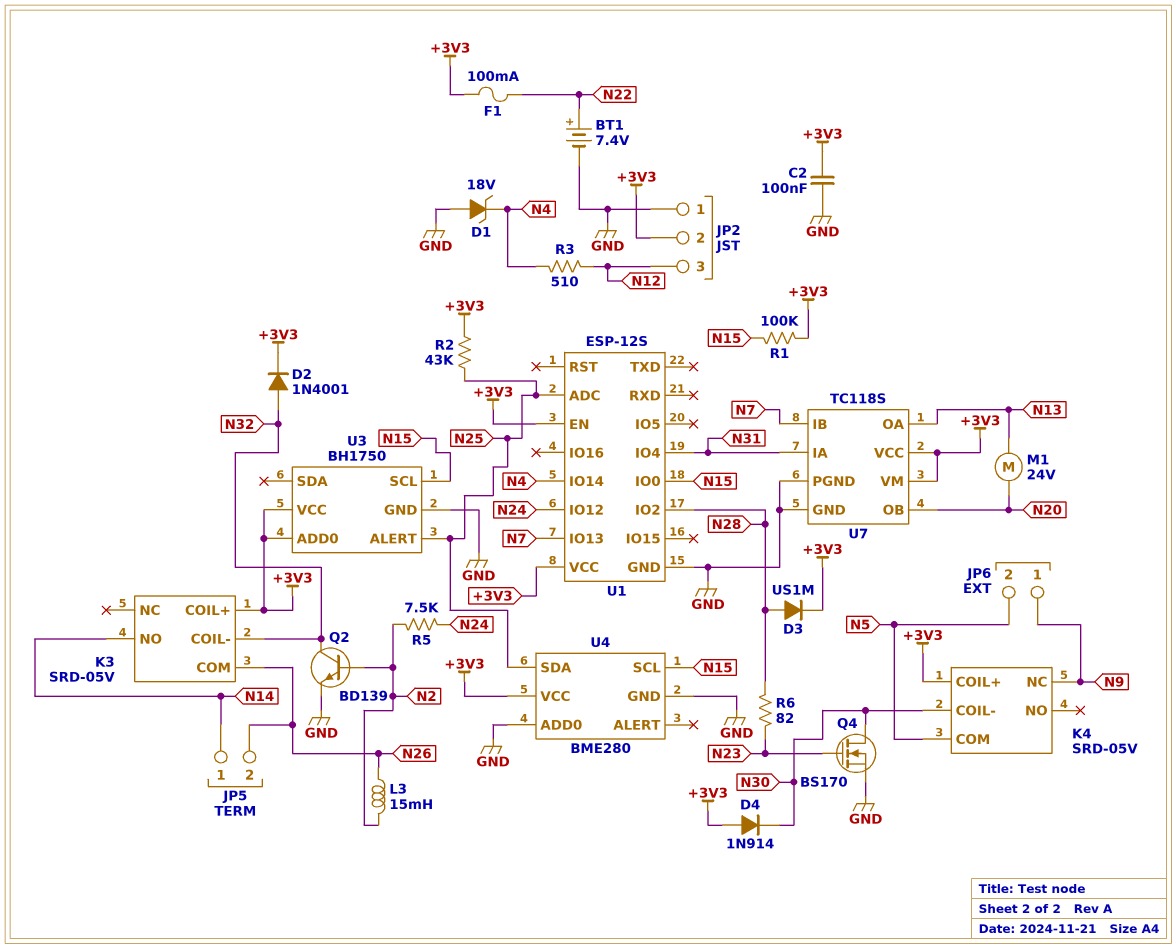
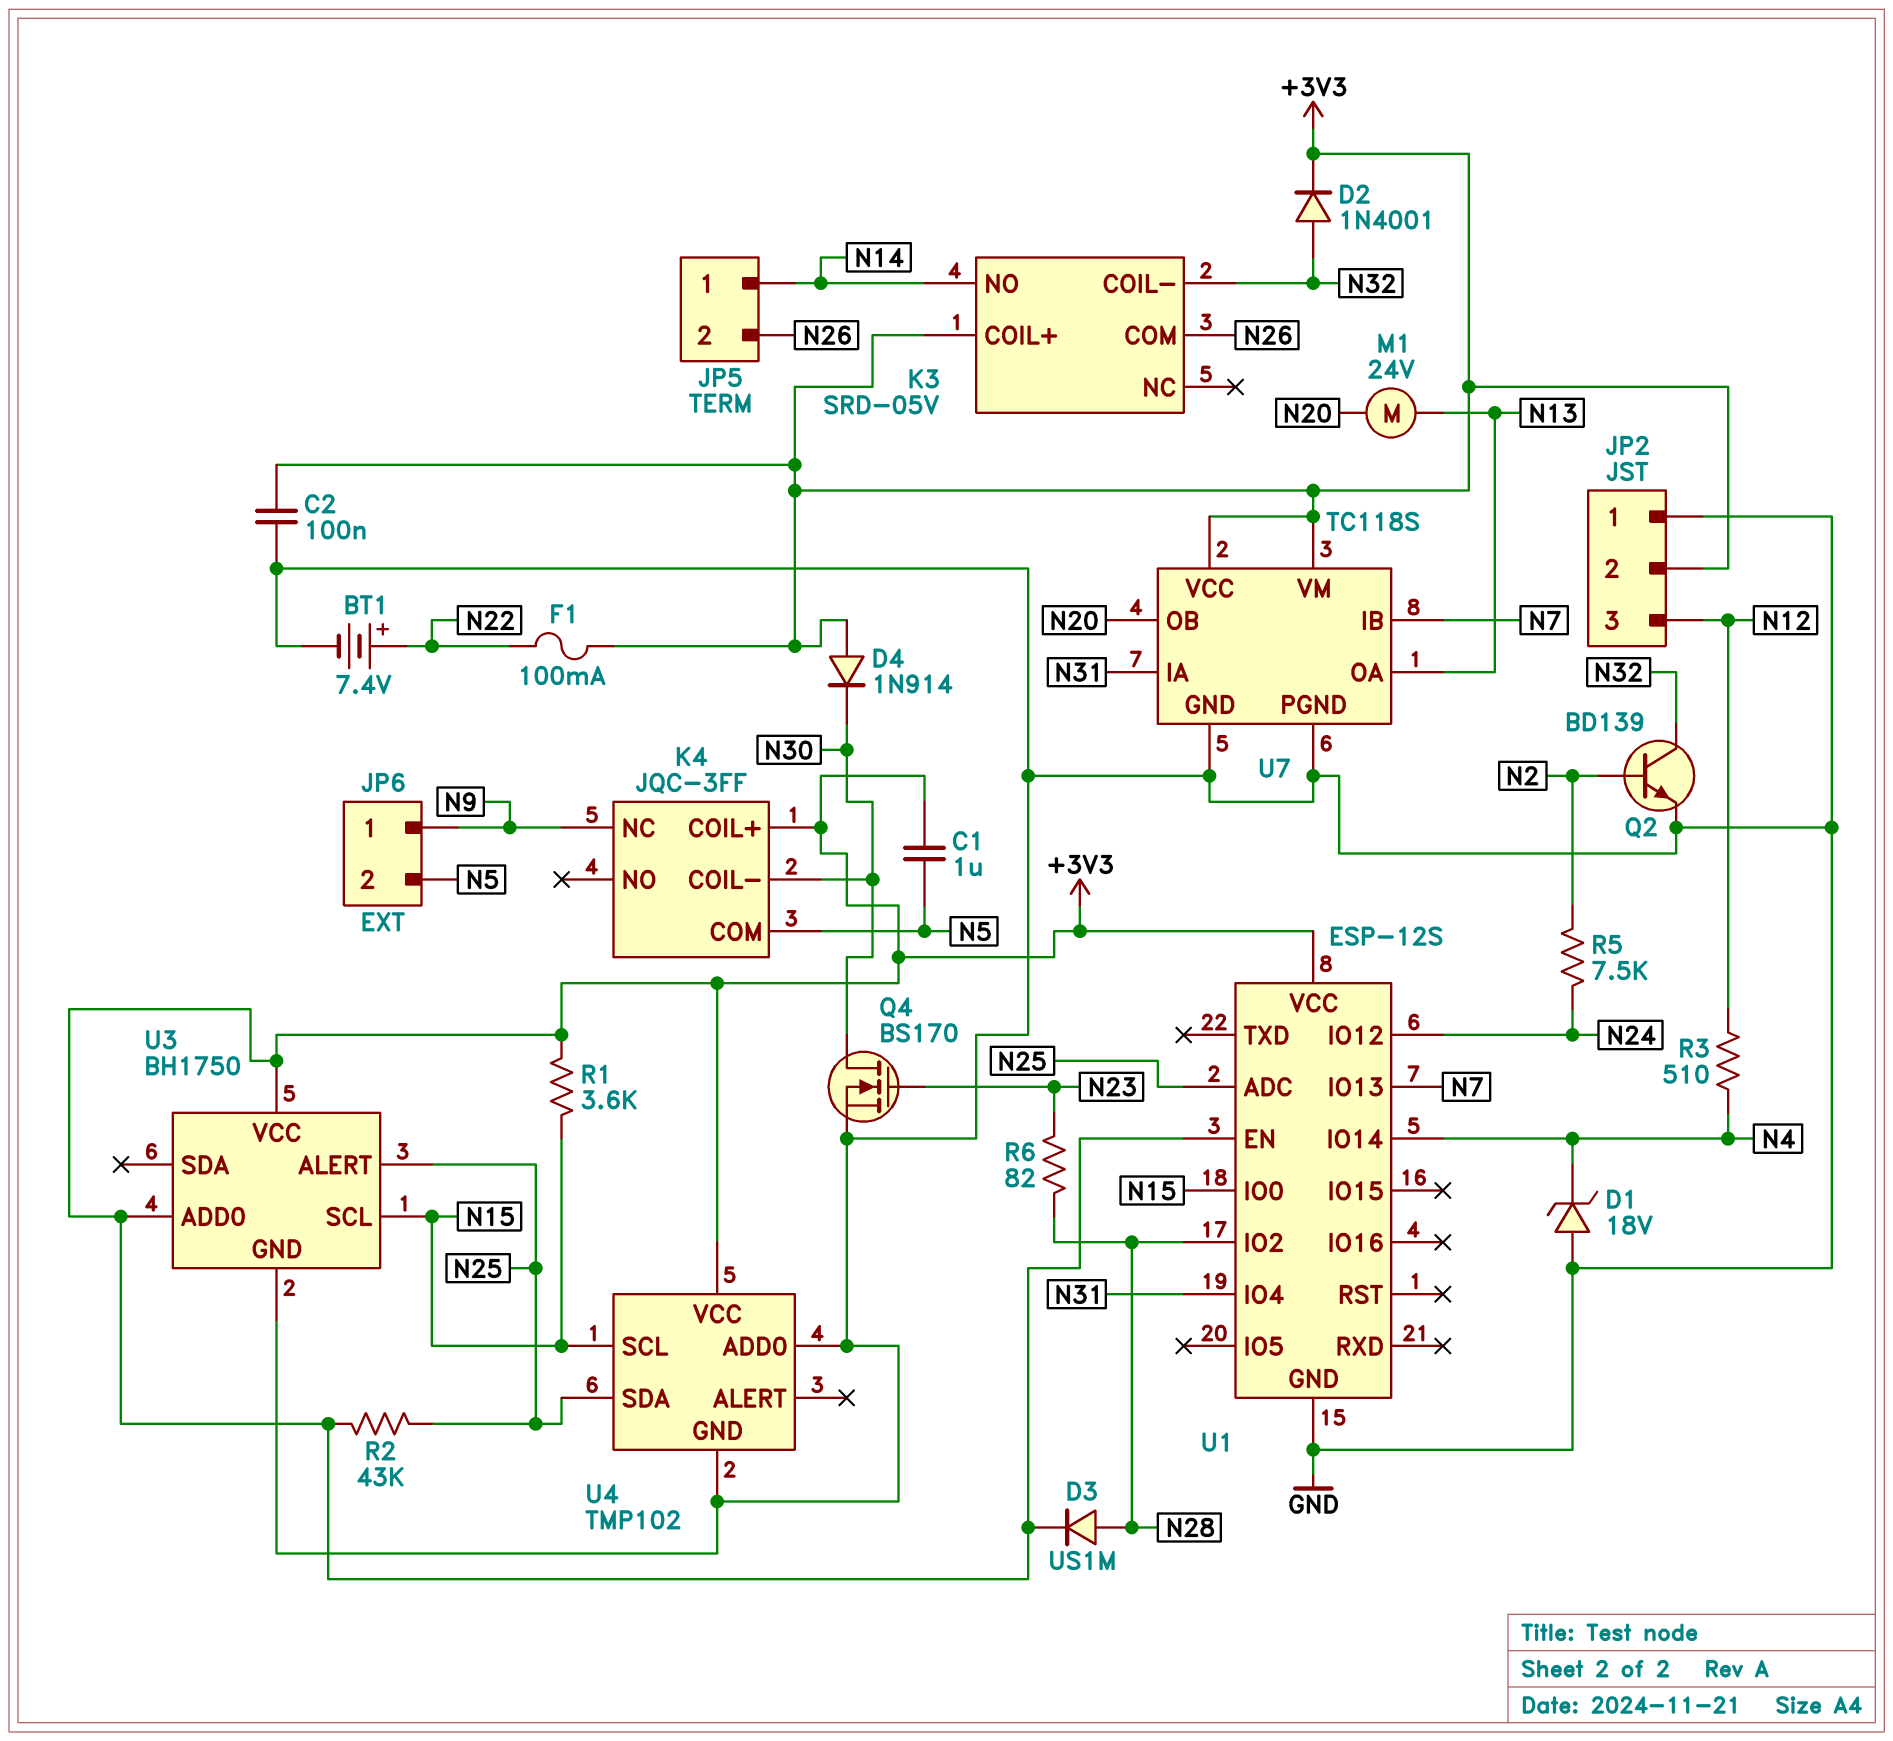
C1: none -> 1uF (+3V3, N5)
K4: SRD-05V -> JQC-3FF
L3: 15mH (N2, N26) -> none
R1: 100k (+3V3, N15) -> 3.6k (+3V3, N15)
U4: BME280 -> TMP102

